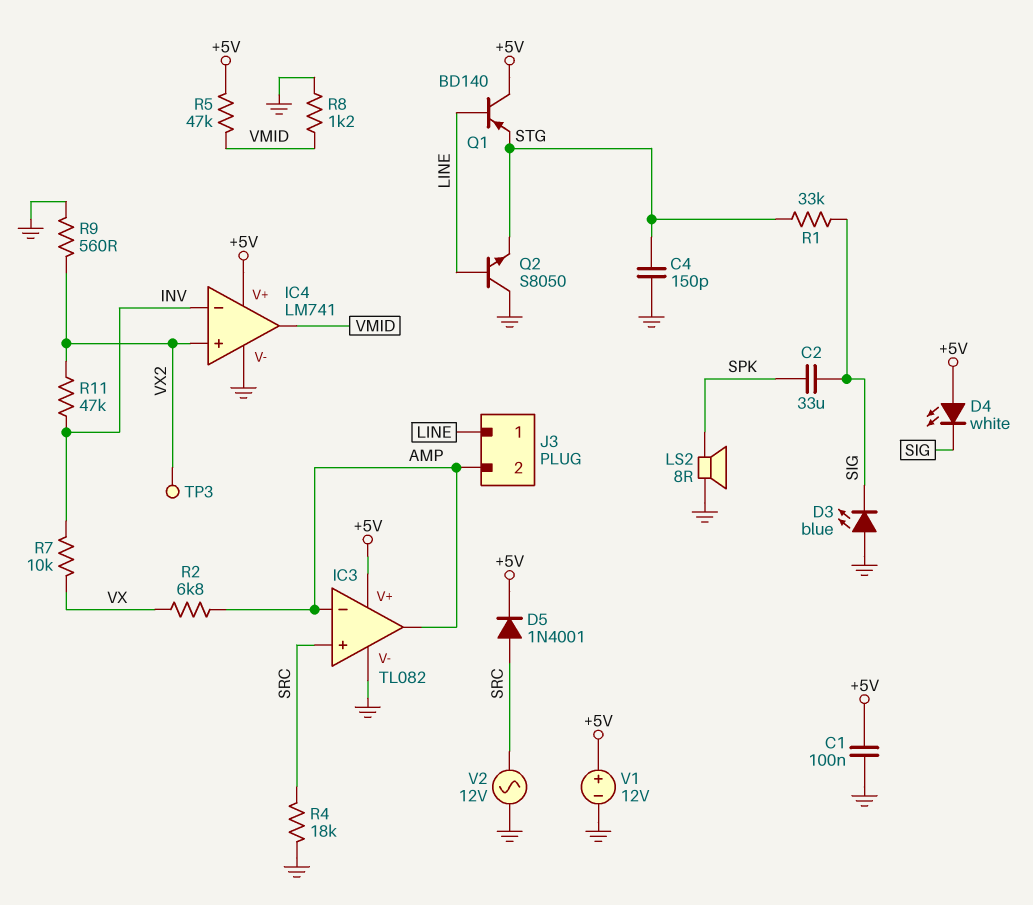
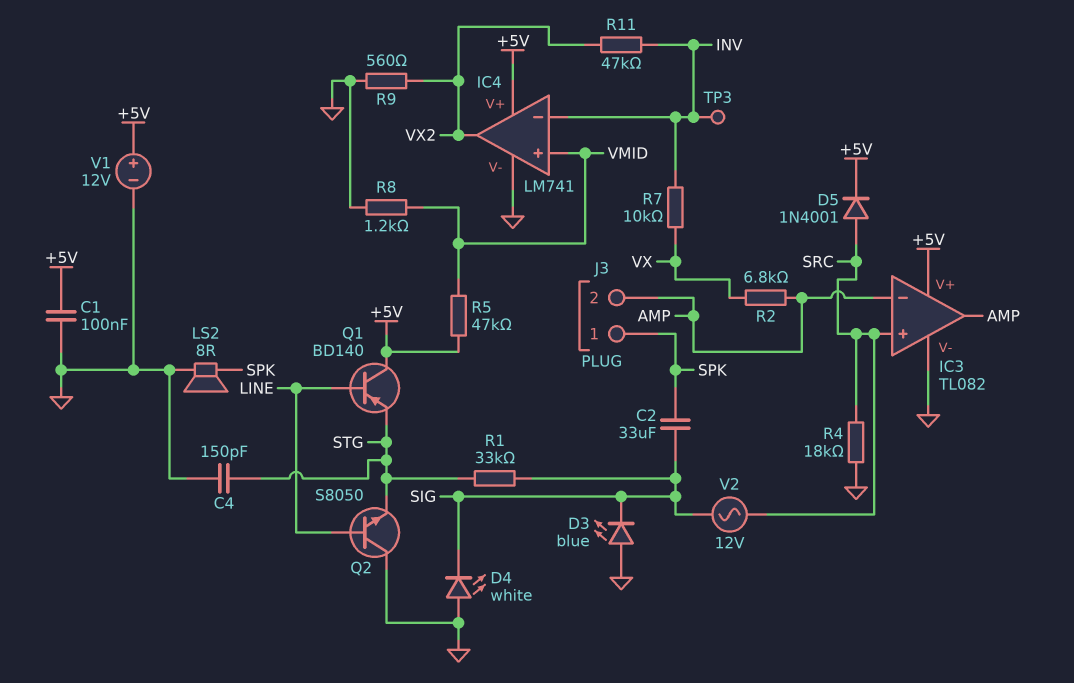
D4: LED white (A +5V, K SIG) -> LED white (A GND, K SIG)
IC4 pin in+: VX2 -> VMID
IC4 pin out: VMID -> VX2
J3 pin 1: LINE -> SPK
TP3: test point (VX2) -> test point (INV)
V2: AC 12V (GND, SRC) -> AC 12V (SIG, SRC)

